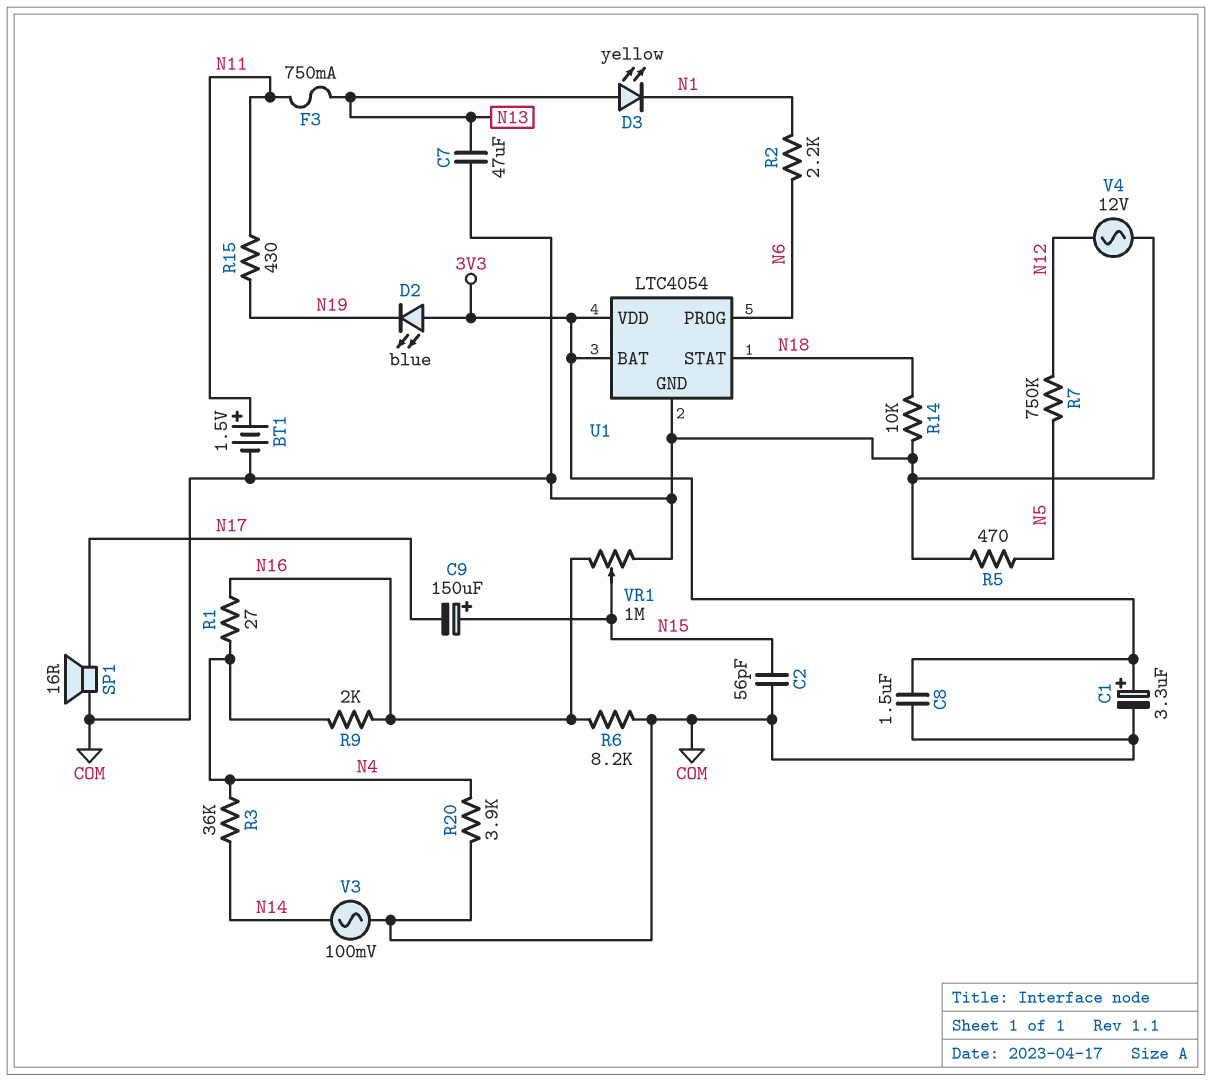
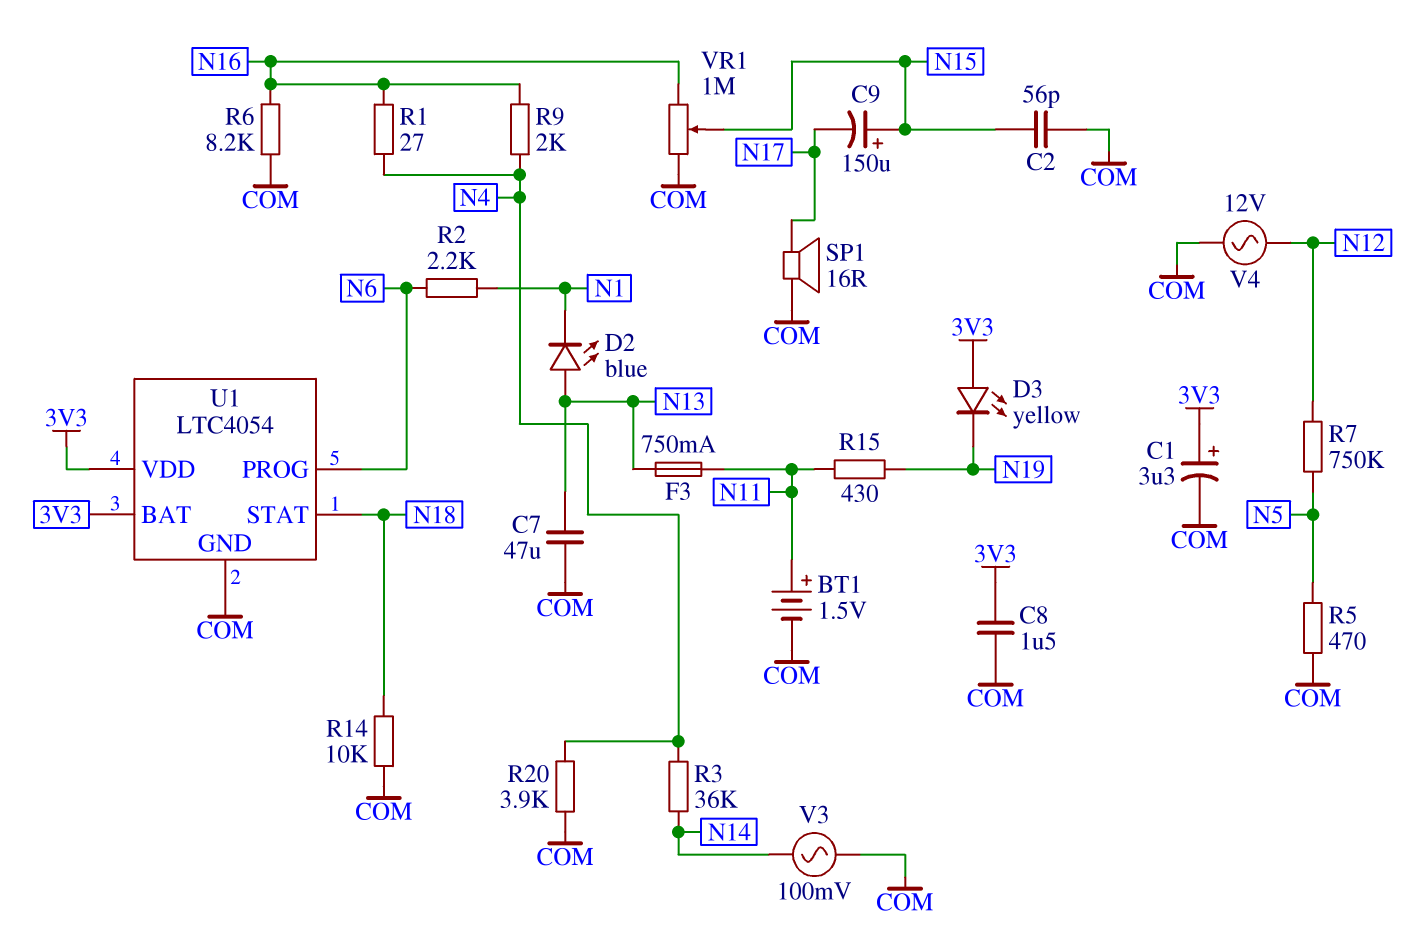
D2: LED blue (A 3V3, K N19) -> LED blue (A N13, K N1)
D3: LED yellow (A N13, K N1) -> LED yellow (A 3V3, K N19)

